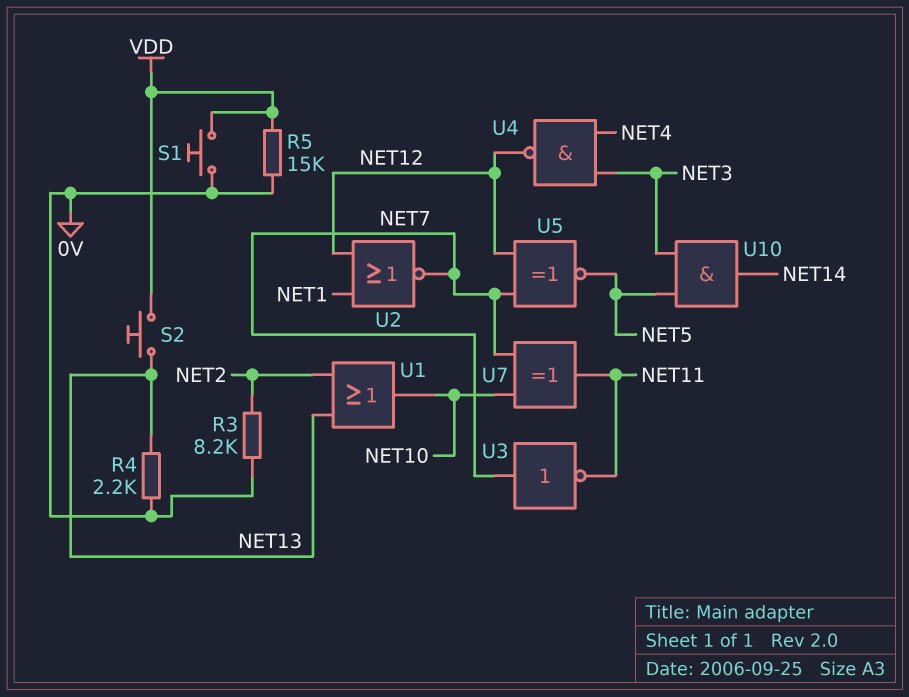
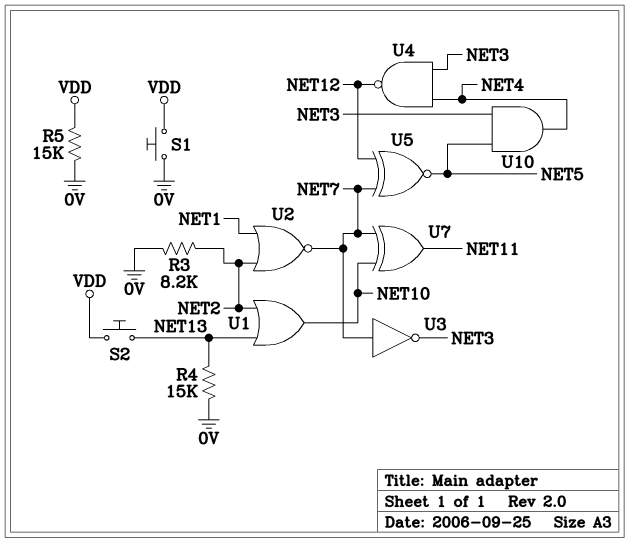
R4: 2.2k (0V, NET13) -> 15k (0V, NET13)
U2: NOR (in NET1, in NET12, out NET7) -> NOR (in NET1, in NET2, out NET7)
U3: NOT (in NET7, out NET11) -> NOT (in NET7, out NET3)
U10: AND (in NET3, in NET5, out NET14) -> AND (in NET3, in NET5, out NET4)

